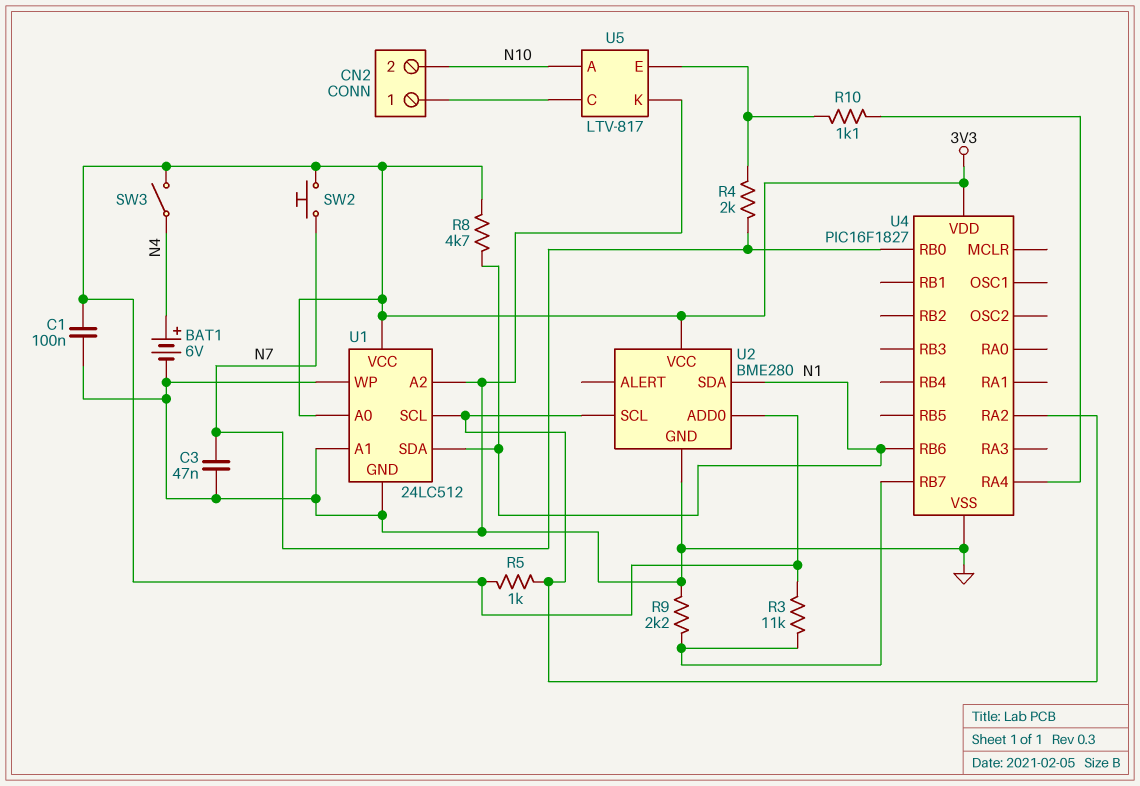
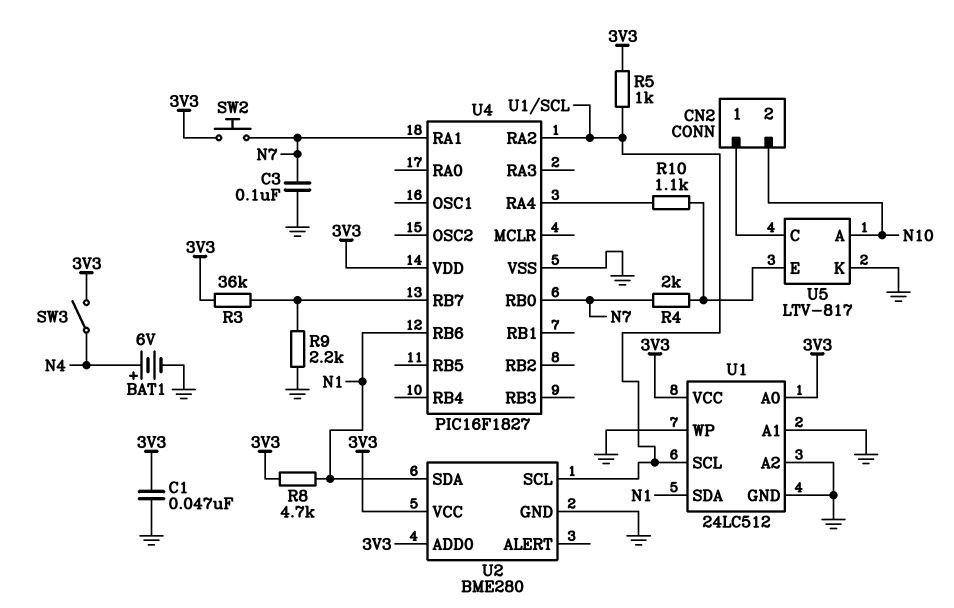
C1: 100nF (3V3, GND) -> 47nF (3V3, GND)
C3: 47nF (GND, N7) -> 100nF (GND, N7)
R3: 11k (3V3, U4/RB7) -> 36k (3V3, U4/RB7)
U4 pin RA1: none -> N7

